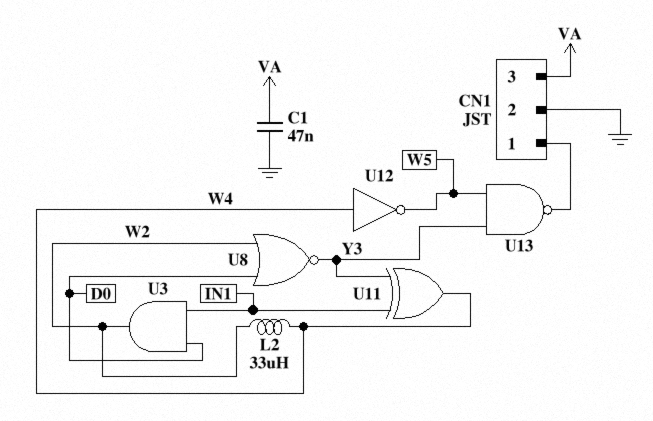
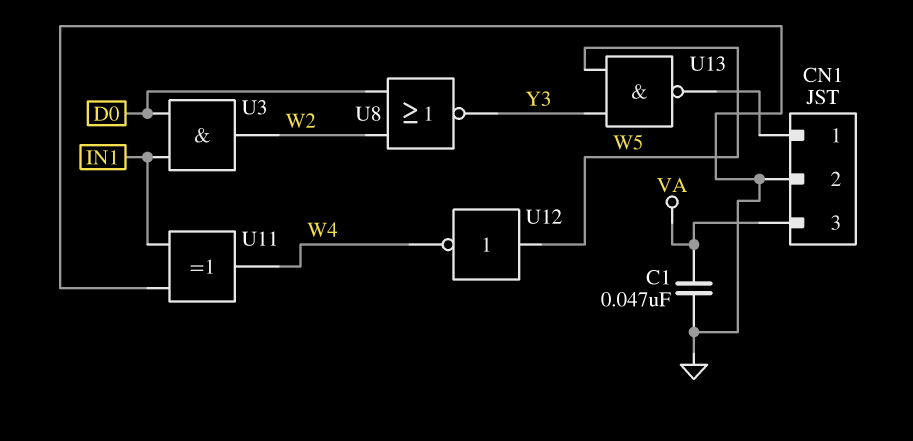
L2: 33uH (W2, W4) -> none
U11: XOR (in IN1, in Y3, out W4) -> XOR (in GND, in IN1, out W4)
U12: NOT (in W4, out W5) -> NOT (in W5, out W4)

